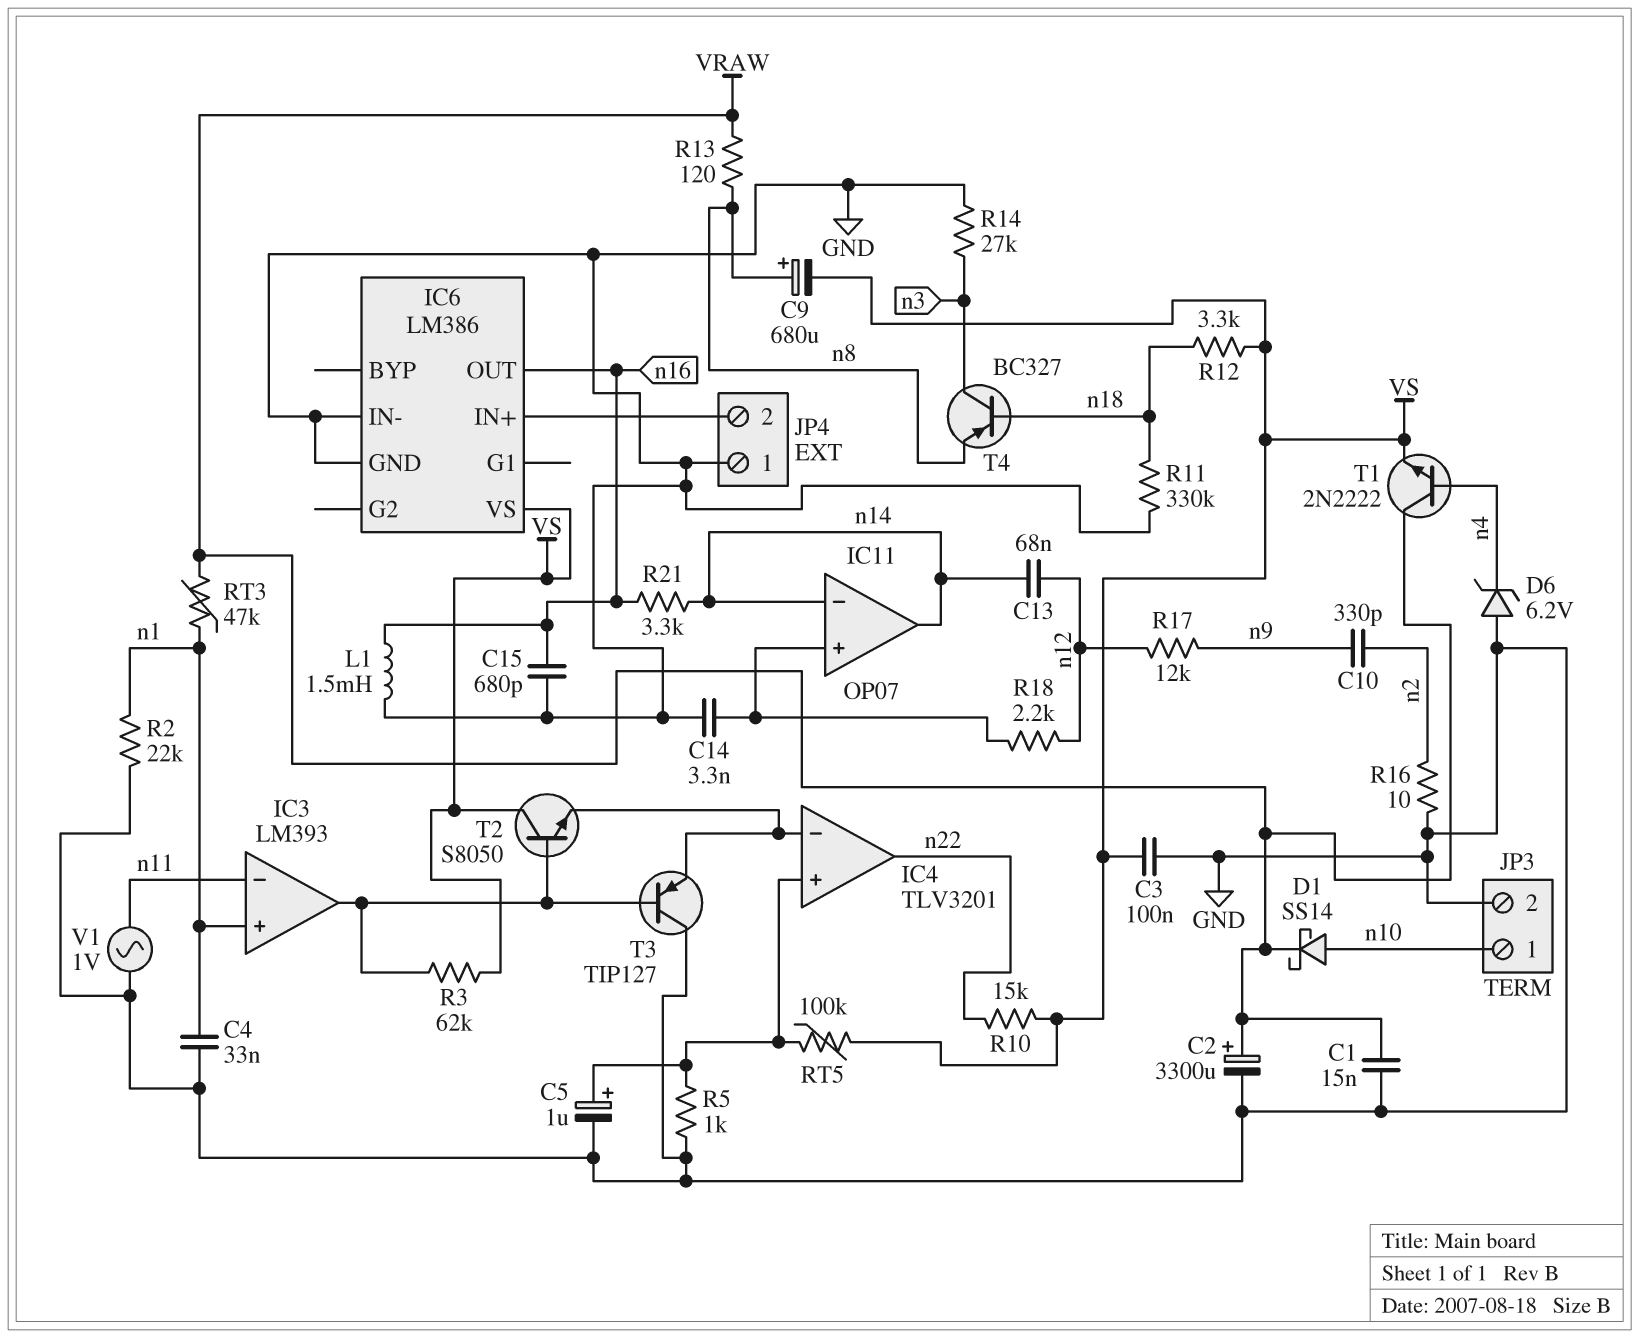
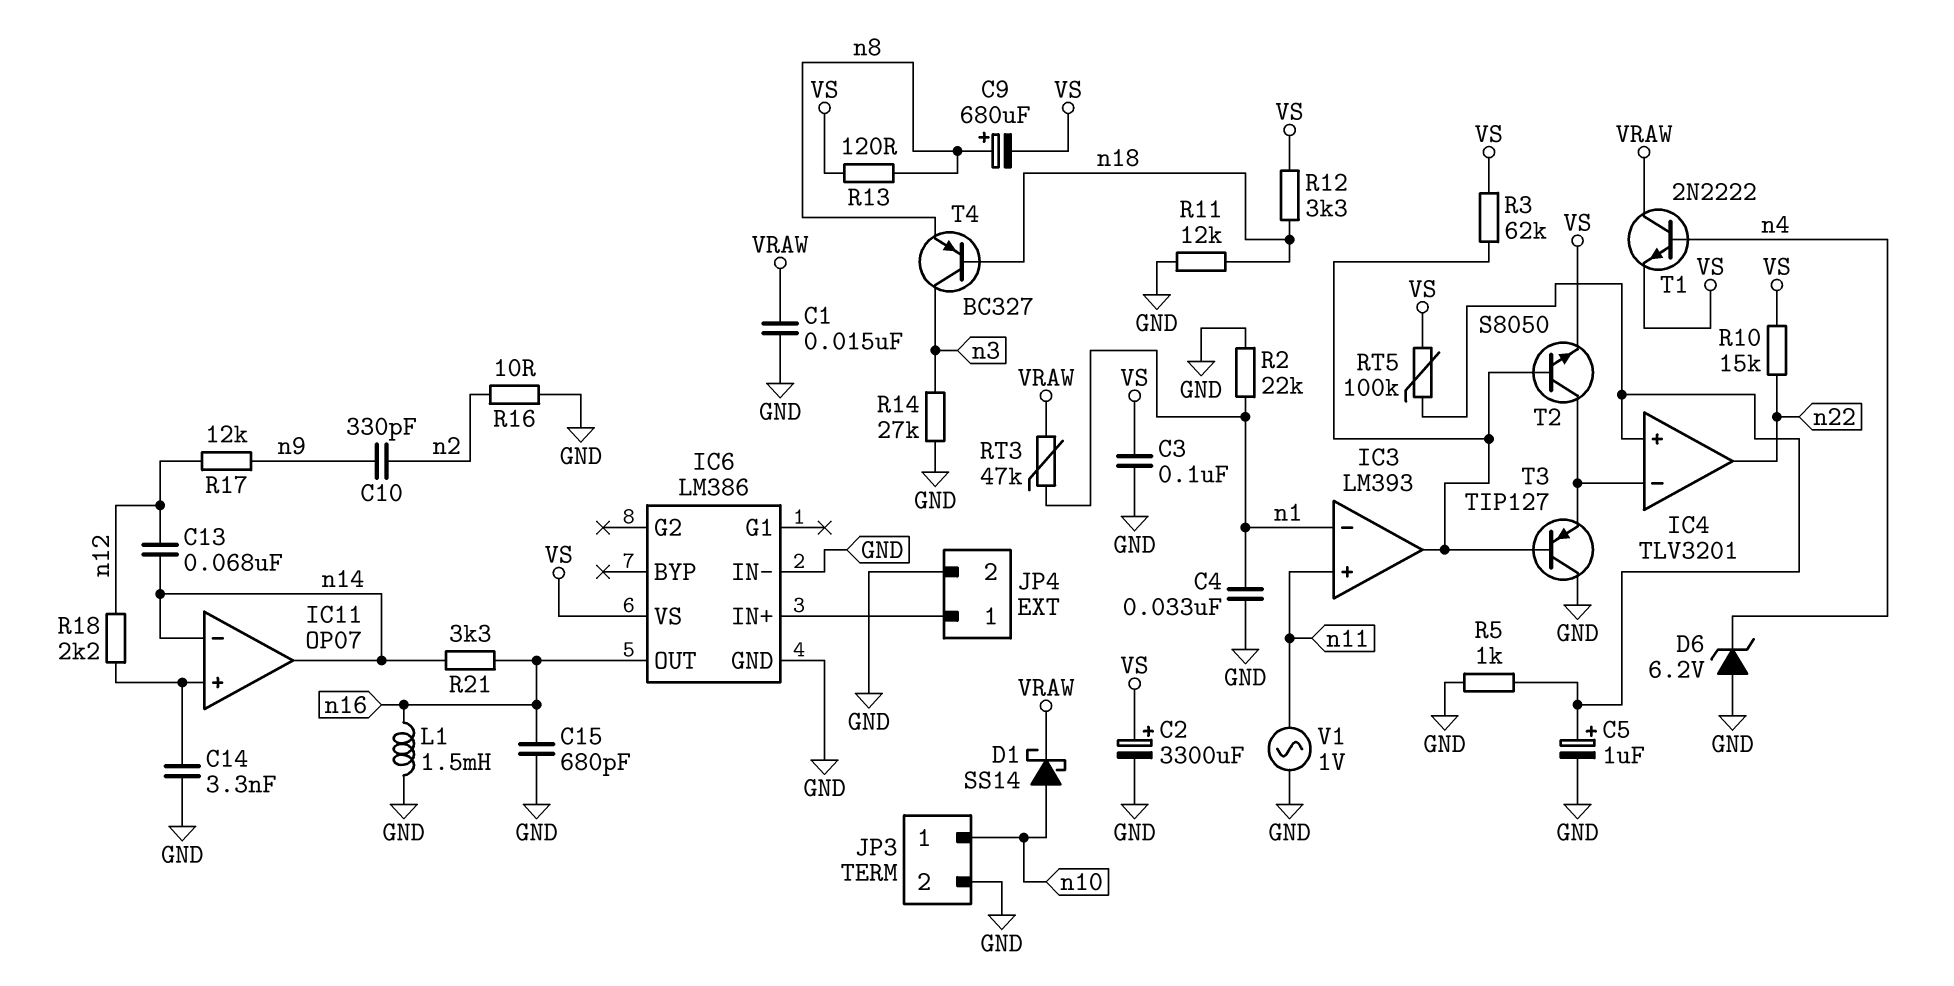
C2: 3300uF (plus VRAW, minus GND) -> 3300uF (plus VS, minus GND)
IC3 pin in+: n1 -> n11
IC3 pin in-: n11 -> n1
JP4 pin 1: GND -> IC6/IN+
JP4 pin 2: IC6/IN+ -> GND
R11: 330k (GND, n18) -> 12k (GND, n18)
R13: 120 (VRAW, n8) -> 120 (VS, n8)
T2: NPN S8050 (B IC3/out, C VS, E IC4/in-) -> NPN S8050 (B IC3/out, C IC4/in-, E VS)

